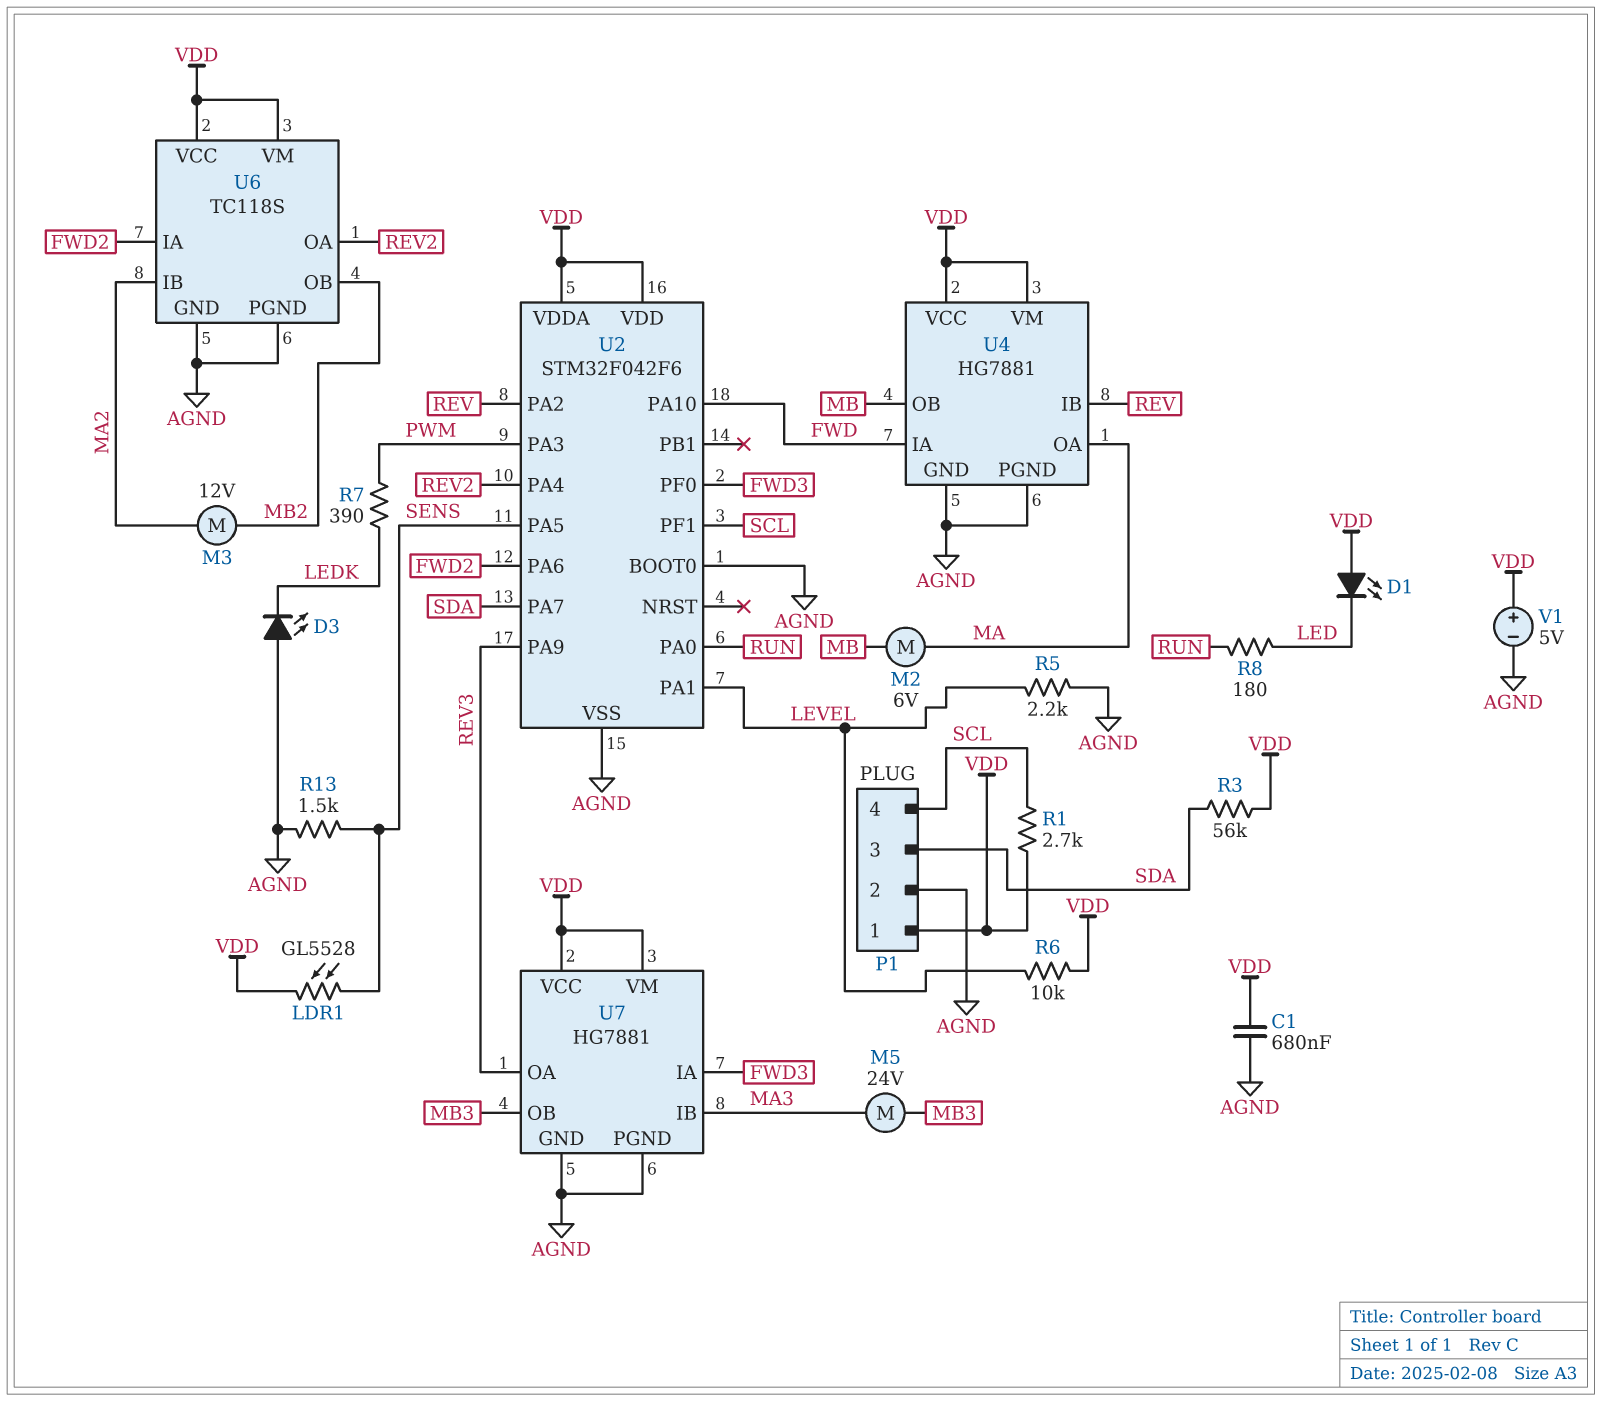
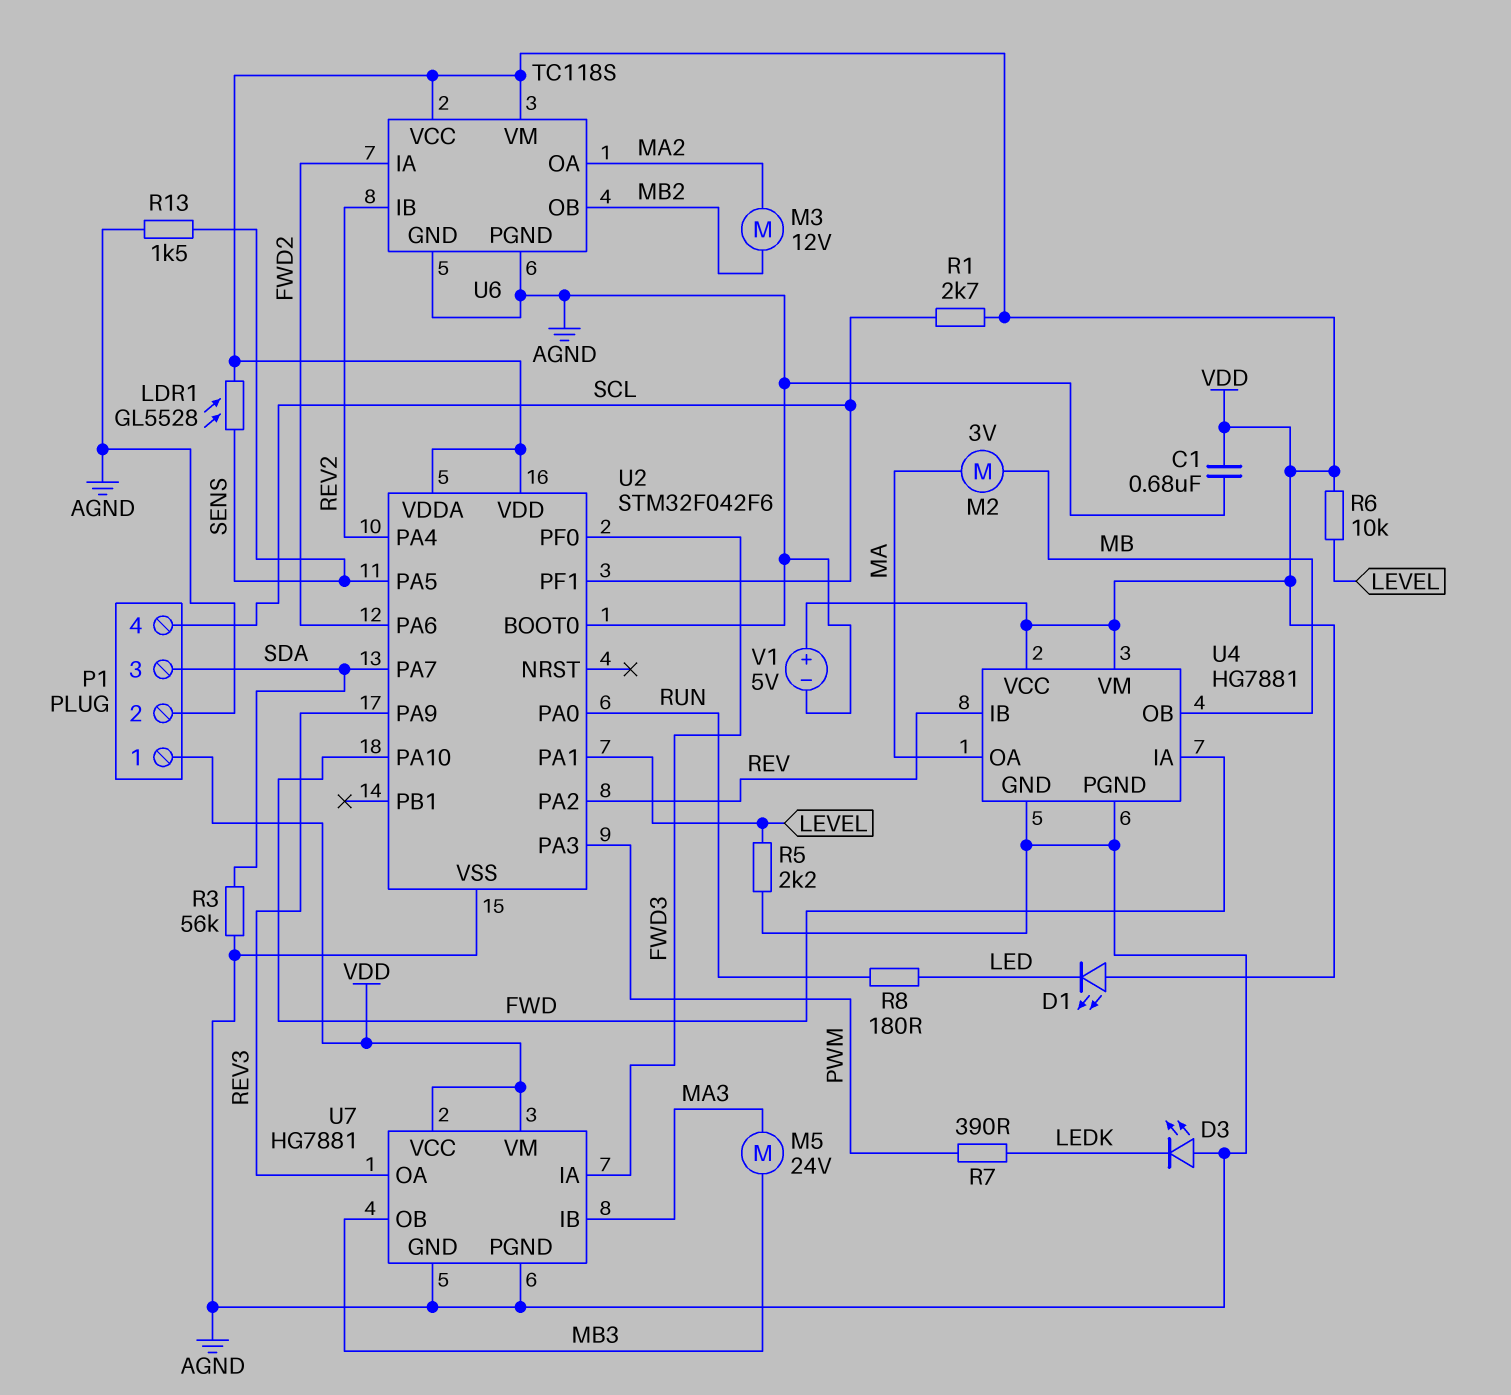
M2: motor 6V (MA, MB) -> motor 3V (MA, MB)
R3: 56k (SDA, VDD) -> 56k (AGND, SDA)
U6 pin IB: MA2 -> REV2
U6 pin OA: REV2 -> MA2

